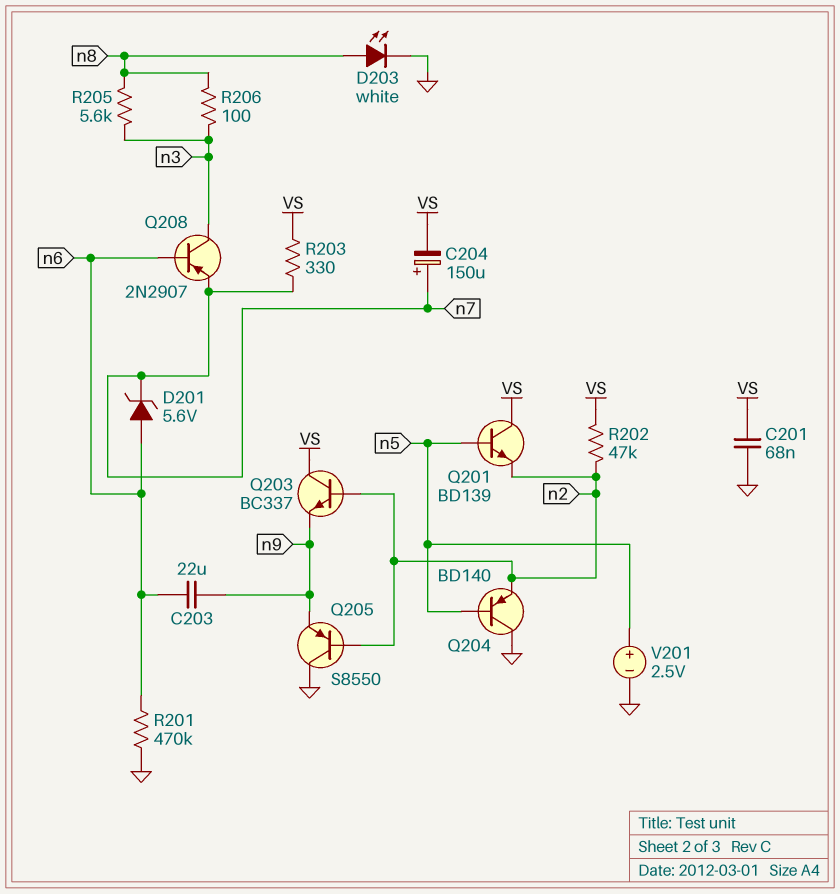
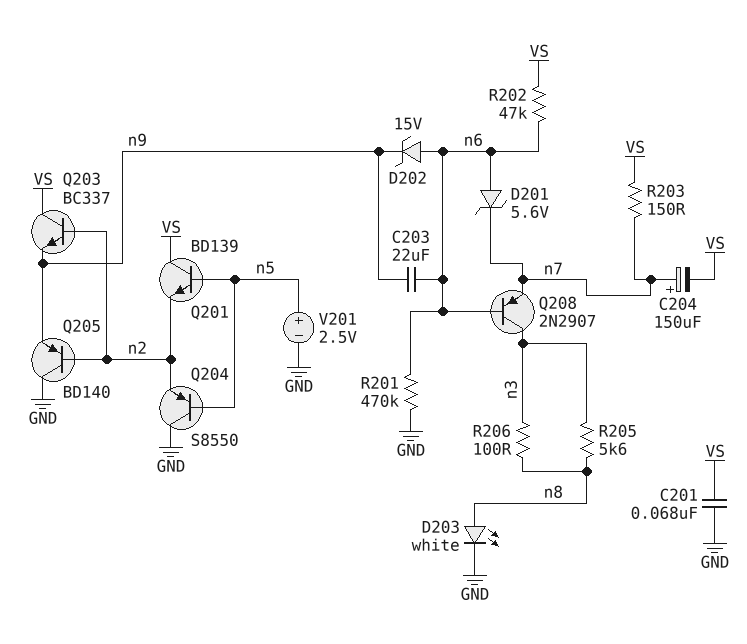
D202: none -> zener 15V (A n6, K n9)
Q204: PNP BD140 (B n5, C GND, E n2) -> PNP S8550 (B n5, C GND, E n2)
Q205: PNP S8550 (B n2, C GND, E n9) -> PNP BD140 (B n2, C GND, E n9)
R202: 47k (VS, n2) -> 47k (VS, n6)
R203: 330 (VS, n7) -> 150 (VS, n7)

